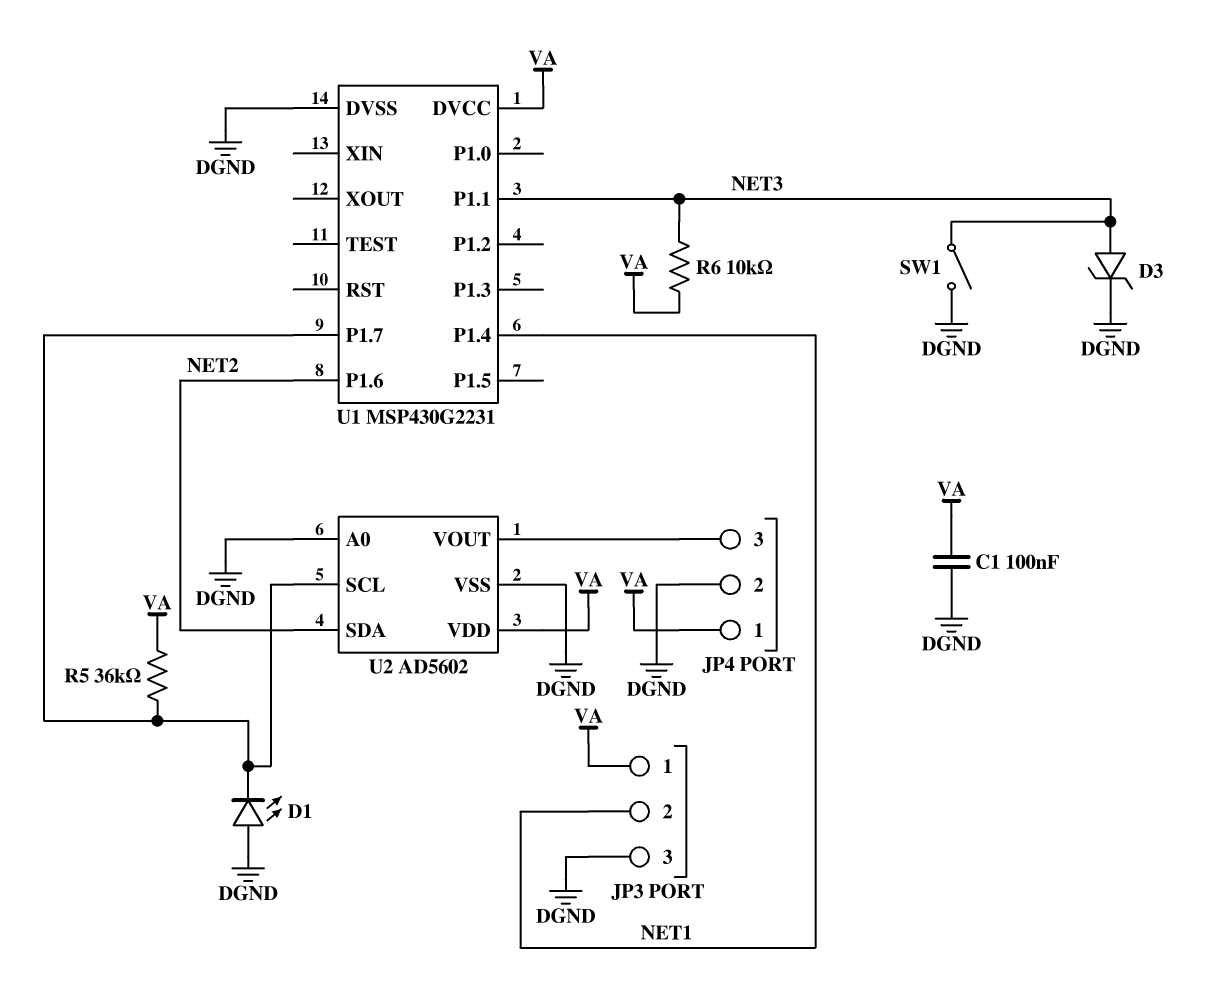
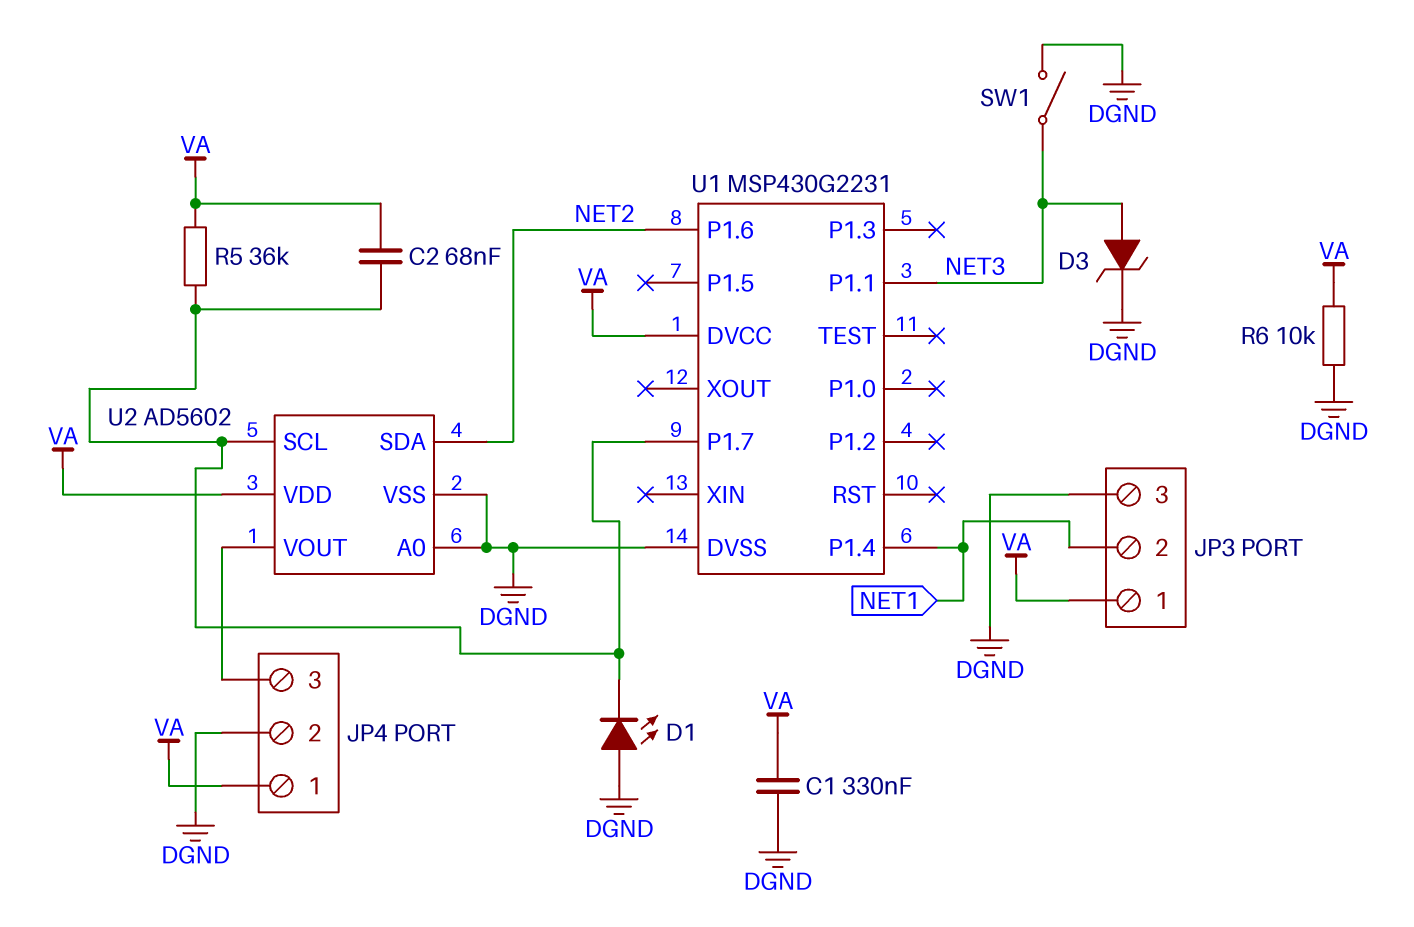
C1: 100nF (DGND, VA) -> 330nF (DGND, VA)
C2: none -> 68nF (U1/P1.7, VA)
R6: 10k (NET3, VA) -> 10k (DGND, VA)

